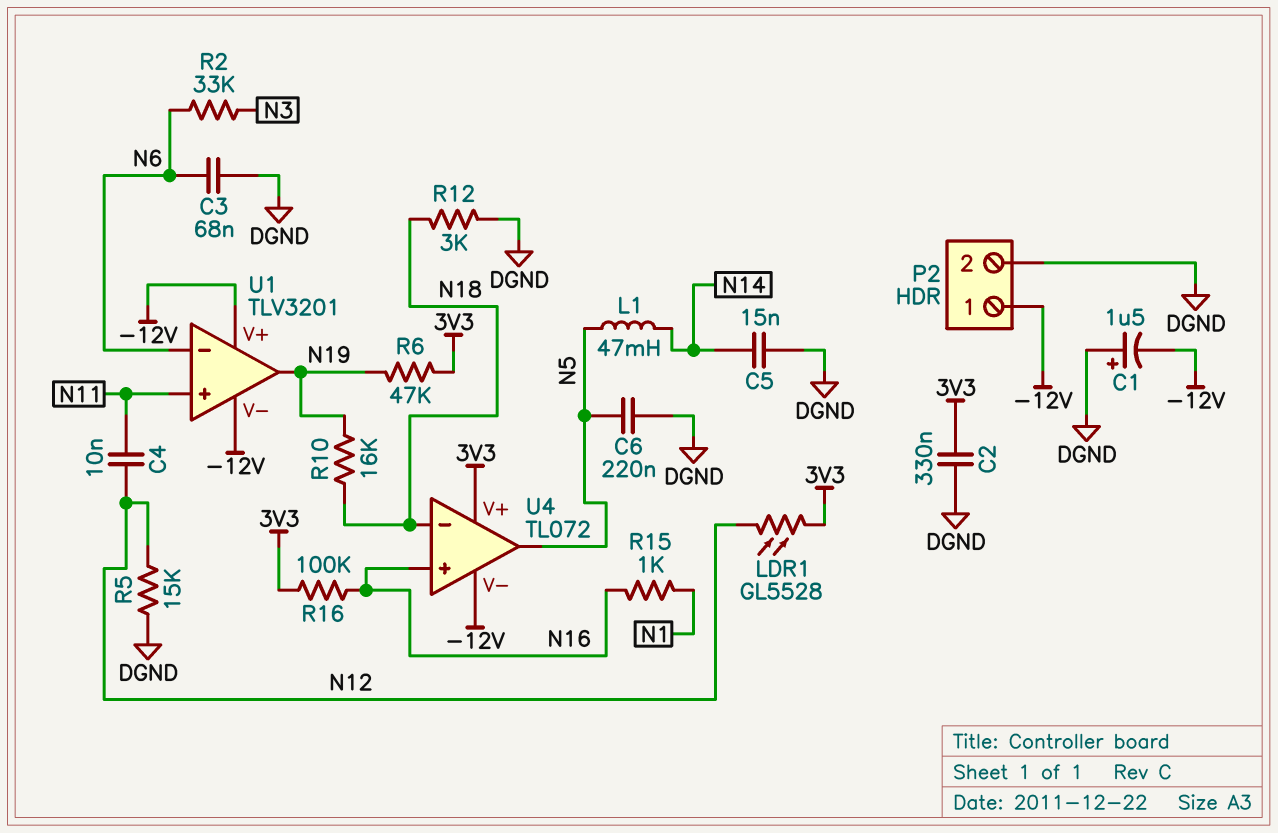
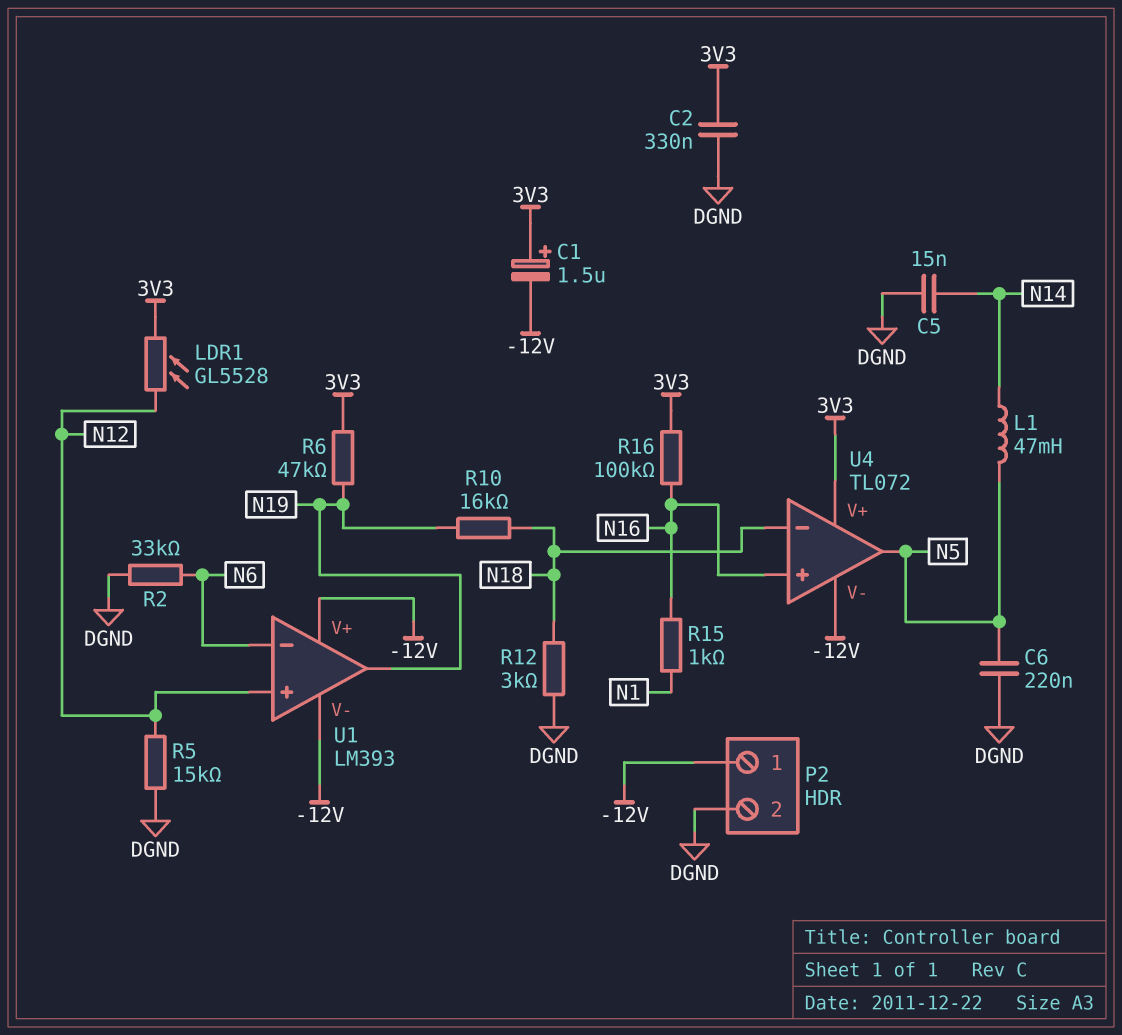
C1: 1.5uF (plus DGND, minus -12V) -> 1.5uF (plus 3V3, minus -12V)
C3: 68nF (DGND, N6) -> none
C4: 10nF (N11, N12) -> none
R2: 33k (N3, N6) -> 33k (DGND, N6)
U1: TLV3201 -> LM393
U1 pin in+: N11 -> N12

